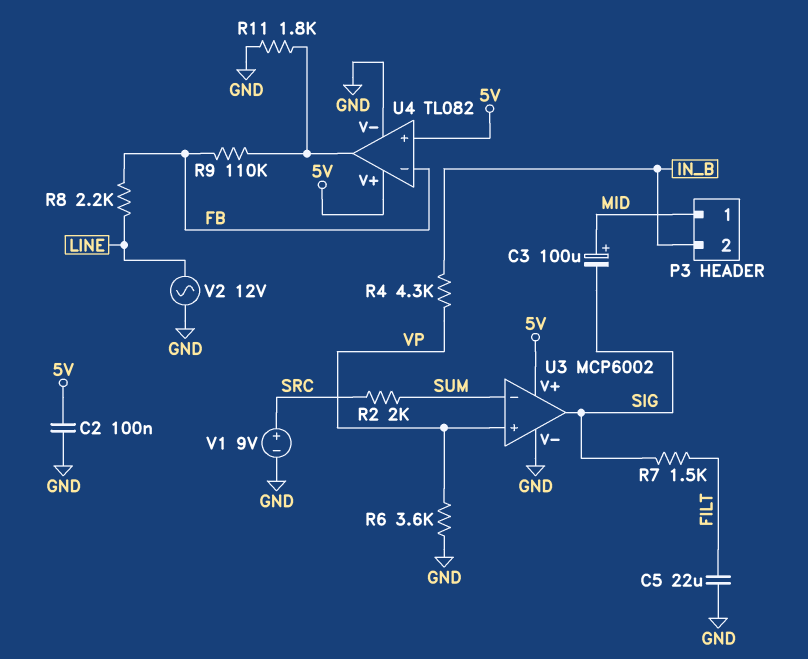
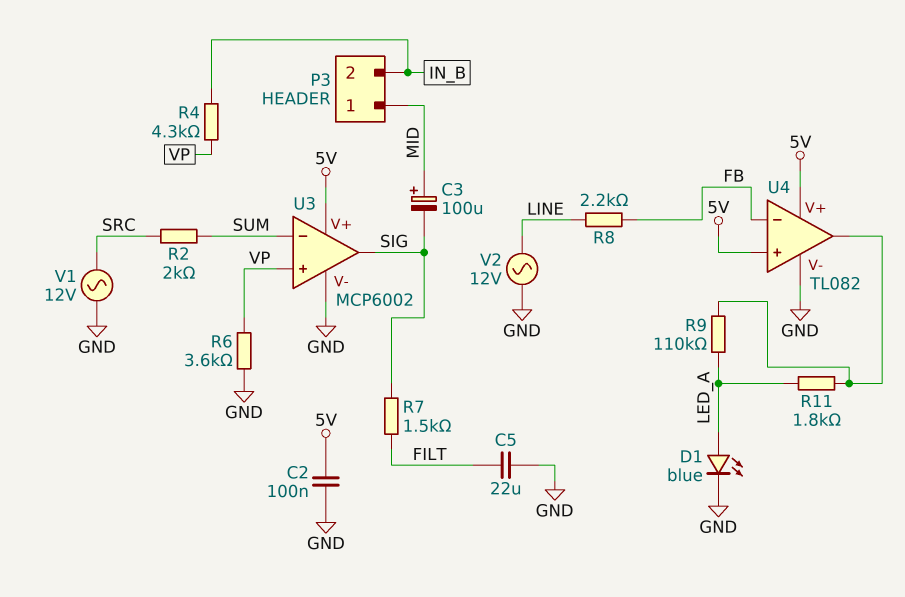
D1: none -> LED blue (A LED_A, K GND)
R9: 110k (FB, U4/out) -> 110k (LED_A, U4/out)
R11: 1.8k (GND, U4/out) -> 1.8k (LED_A, U4/out)
V1: 9V (plus SRC, minus GND) -> AC 12V (GND, SRC)

